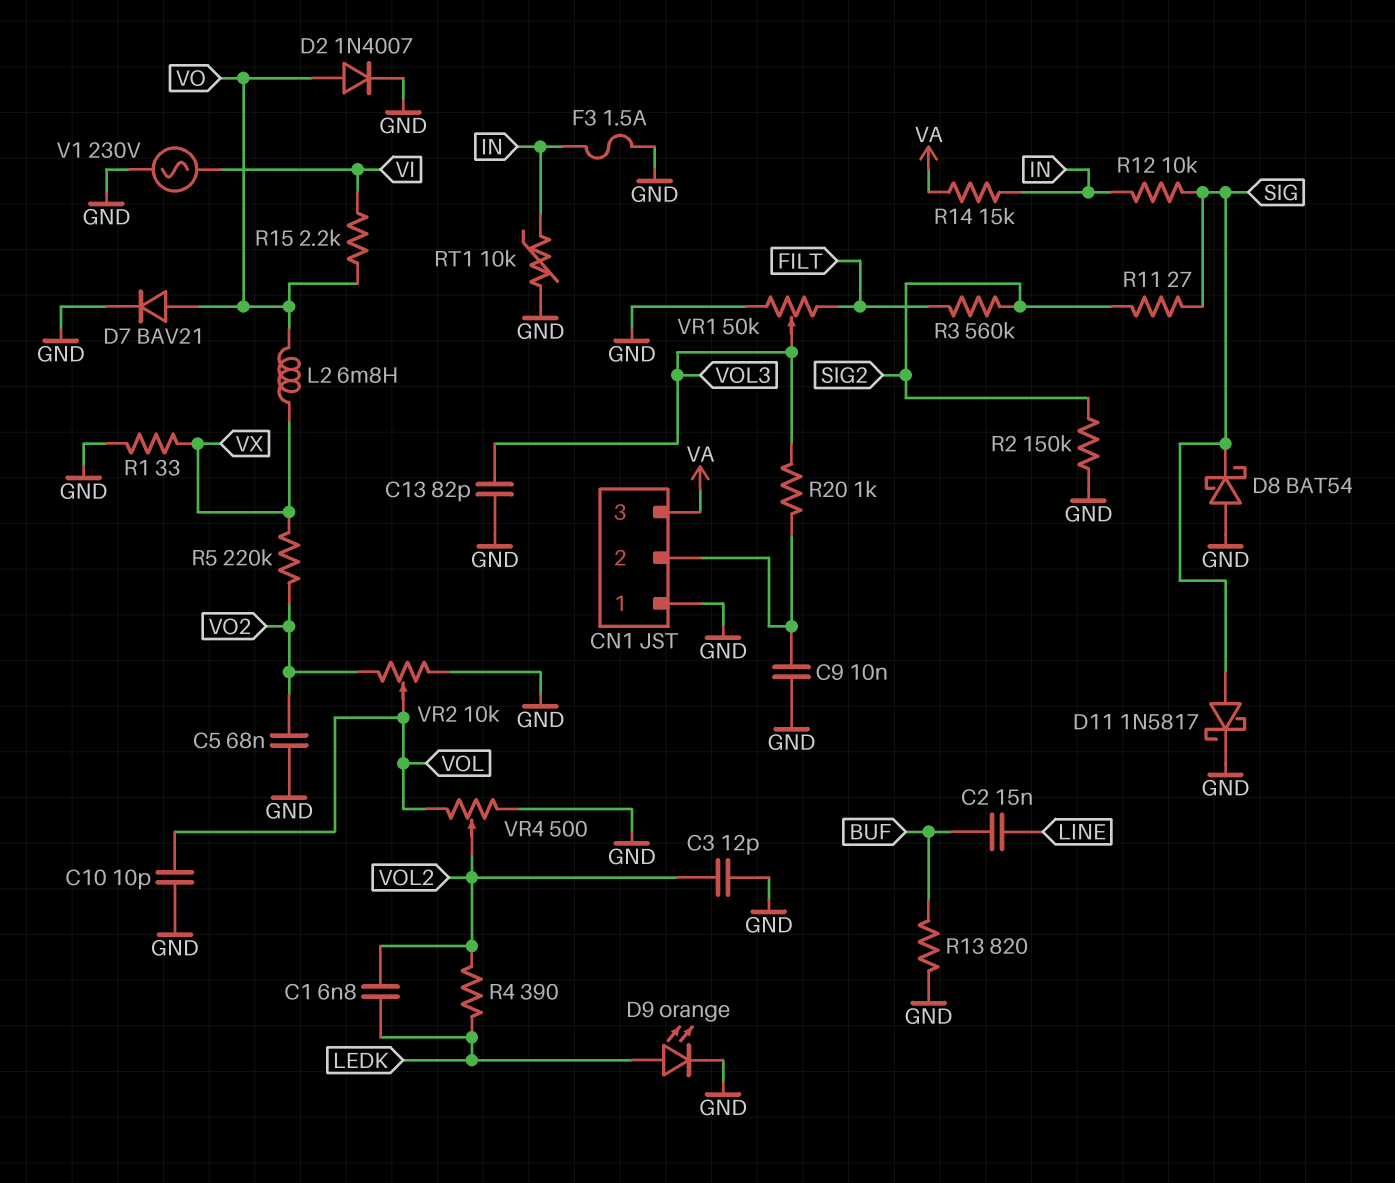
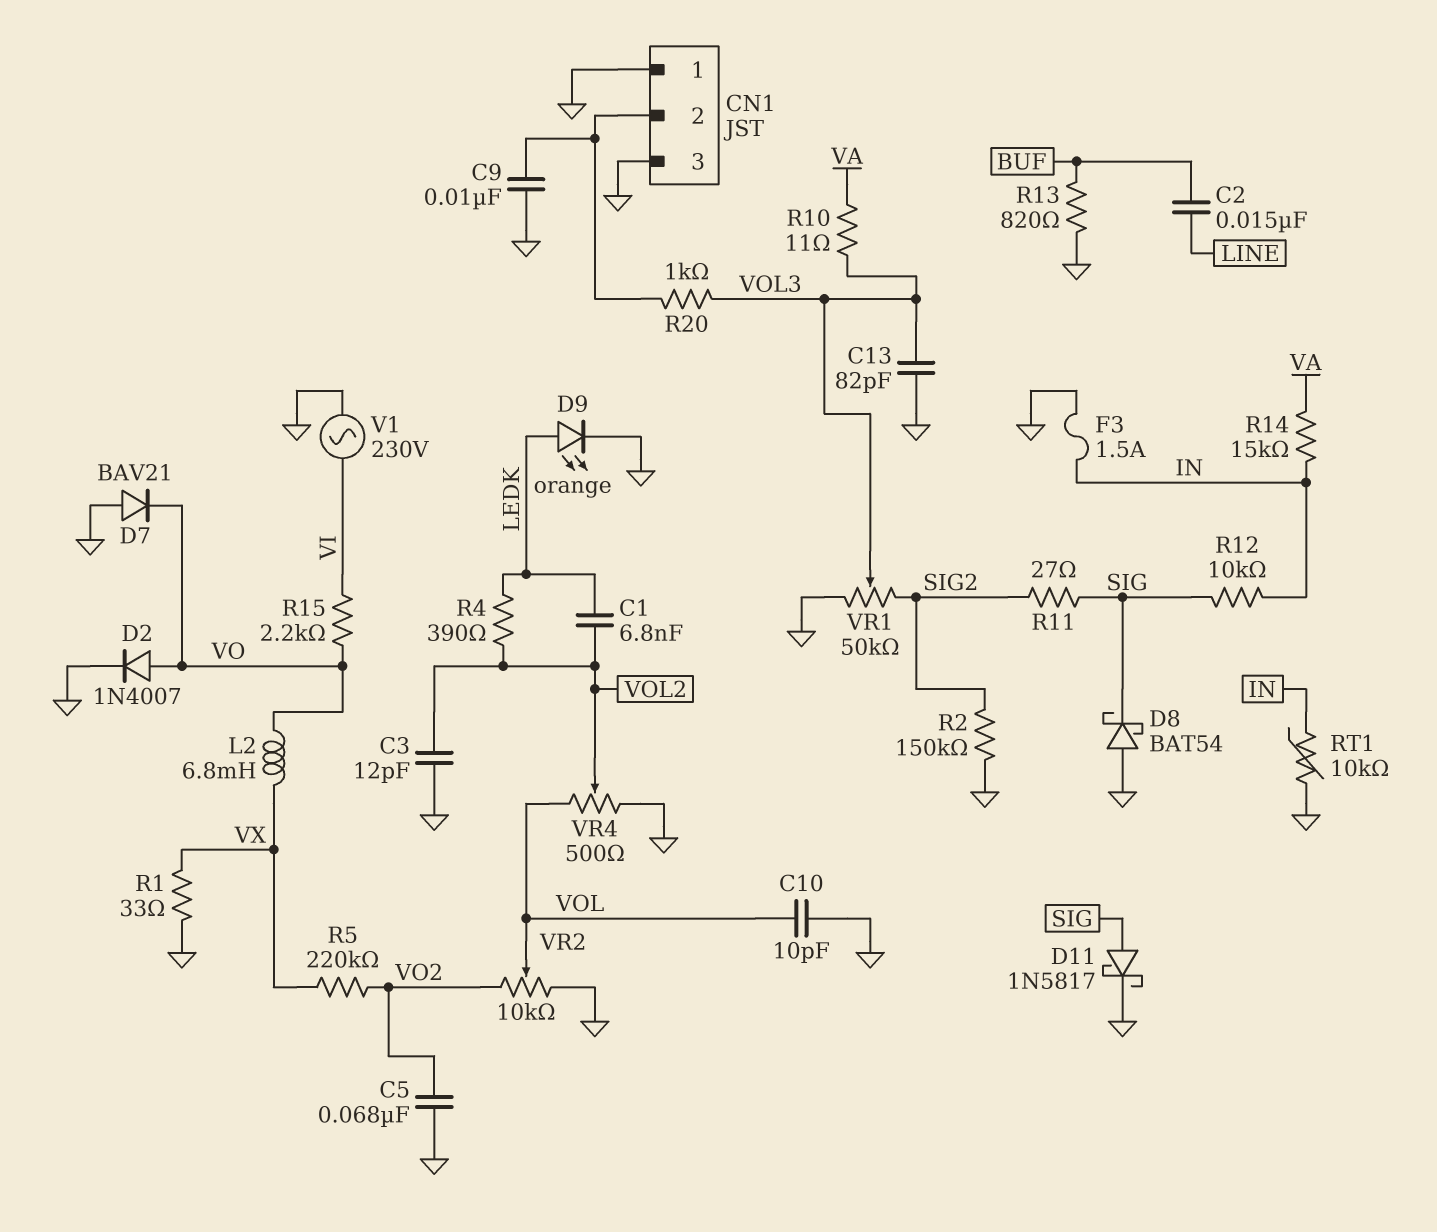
CN1 pin 3: VA -> GND
D7: diode BAV21 (A VO, K GND) -> diode BAV21 (A GND, K VO)
R3: 560k (FILT, SIG2) -> none
R10: none -> 11 (VA, VOL3)
VR1: 50k (FILT, GND, wiper VOL3) -> 50k (GND, SIG2, wiper VOL3)

